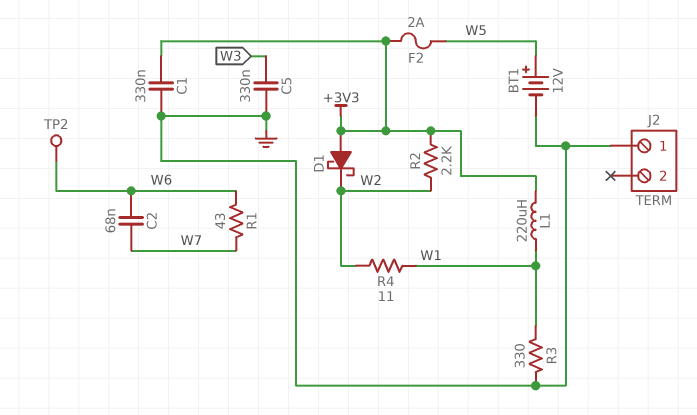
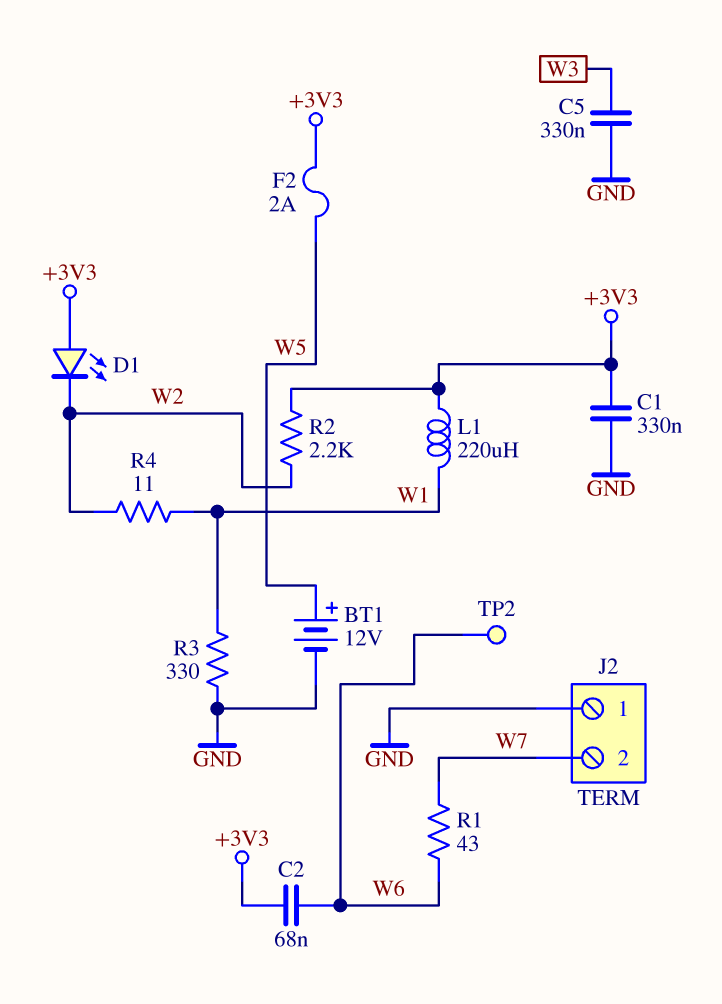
C2: 68nF (W6, W7) -> 68nF (+3V3, W6)
D1: schottky (A +3V3, K W2) -> LED (A +3V3, K W2)
J2 pin 2: none -> W7

